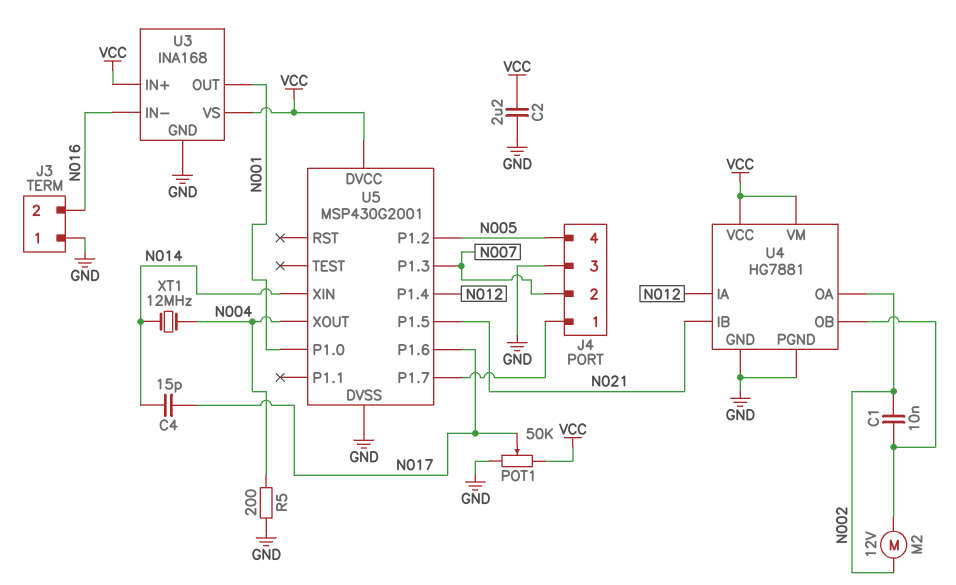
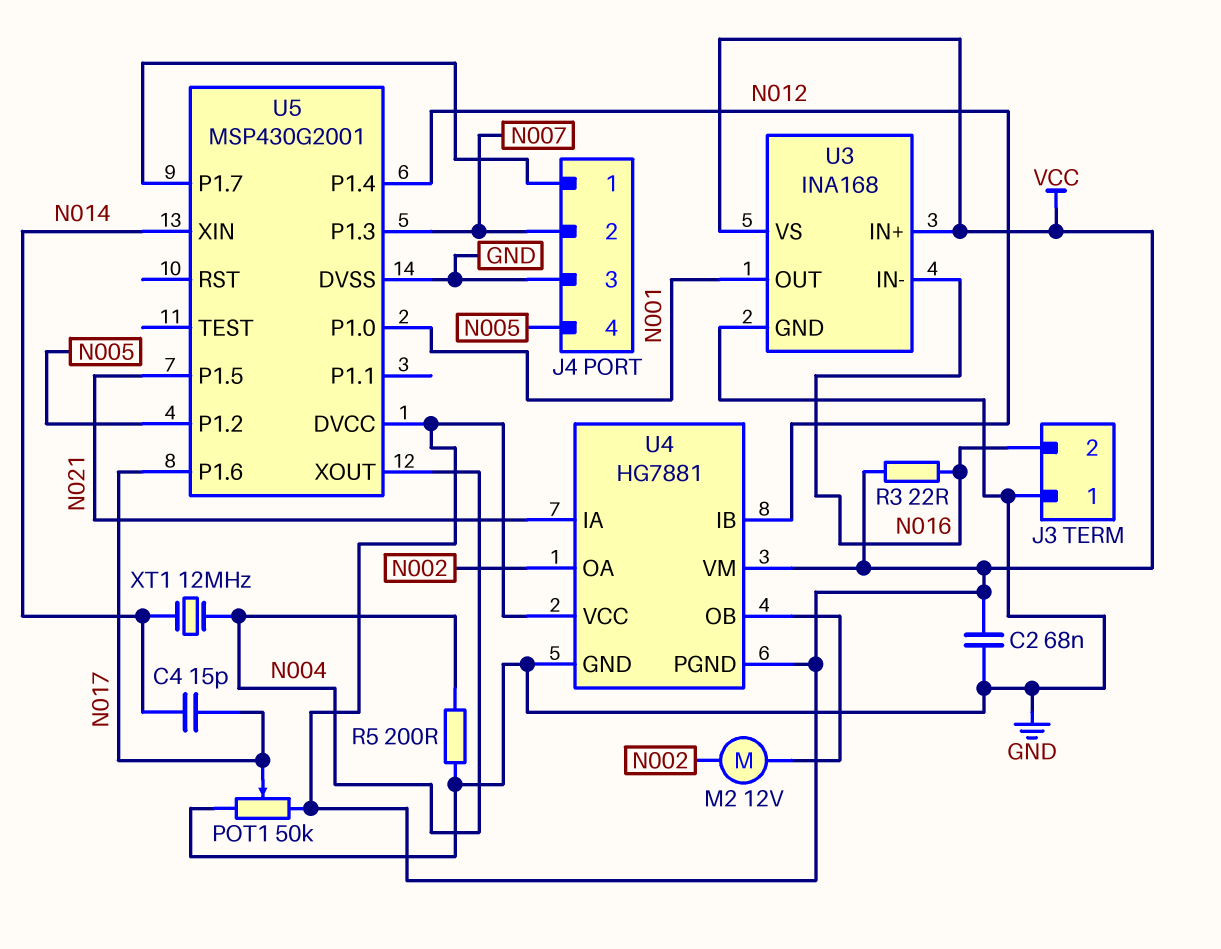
C1: 10nF (N002, U4/OB) -> none
C2: 2.2uF (GND, VCC) -> 68nF (GND, VCC)
R3: none -> 22 (N016, VCC)
U4 pin IA: N012 -> N021
U4 pin IB: N021 -> N012
U4 pin PGND: GND -> VCC

